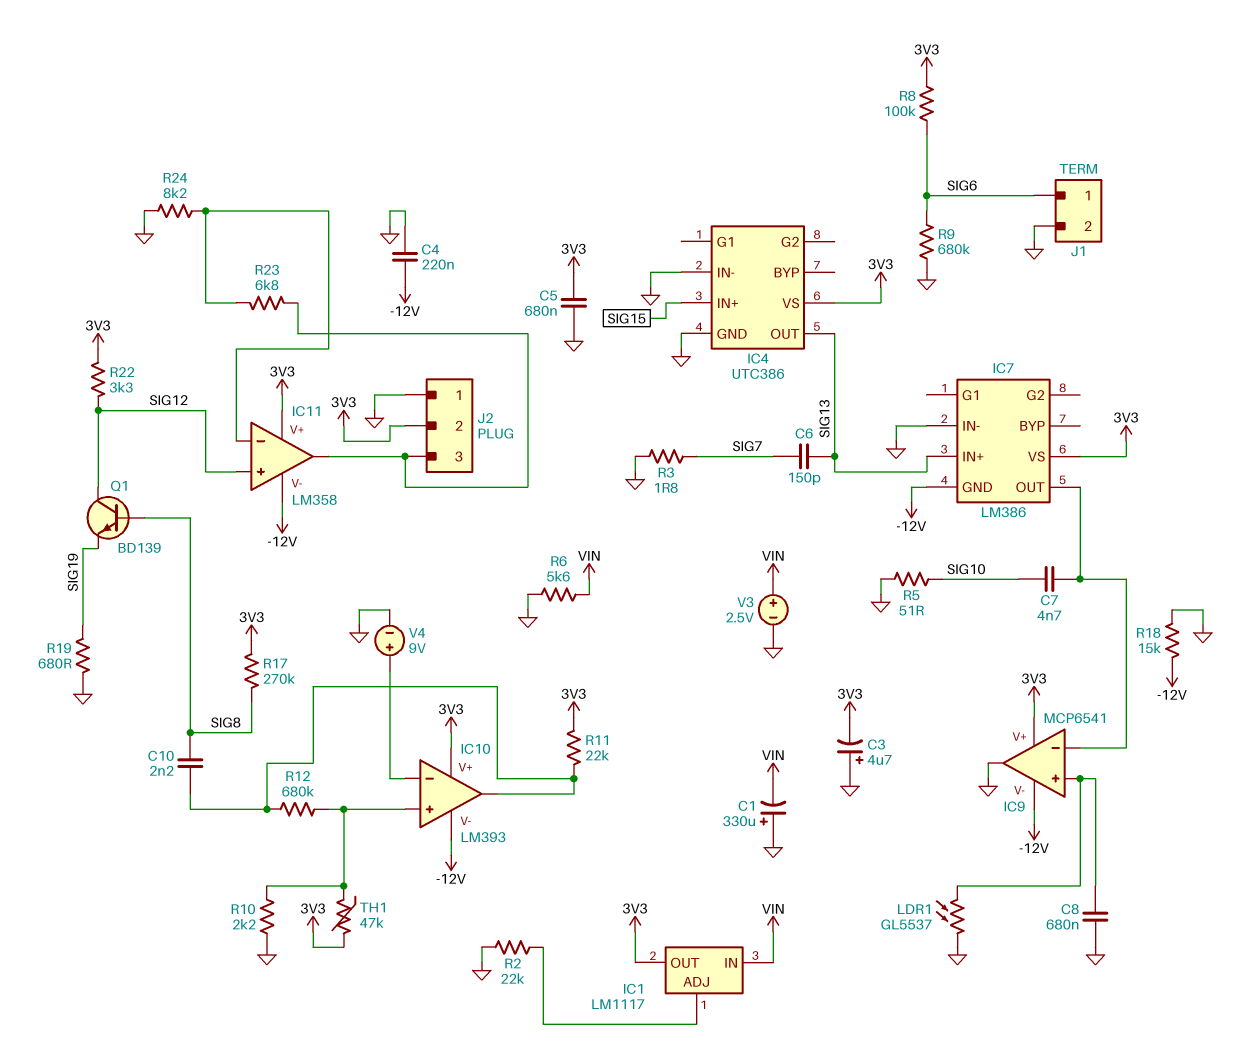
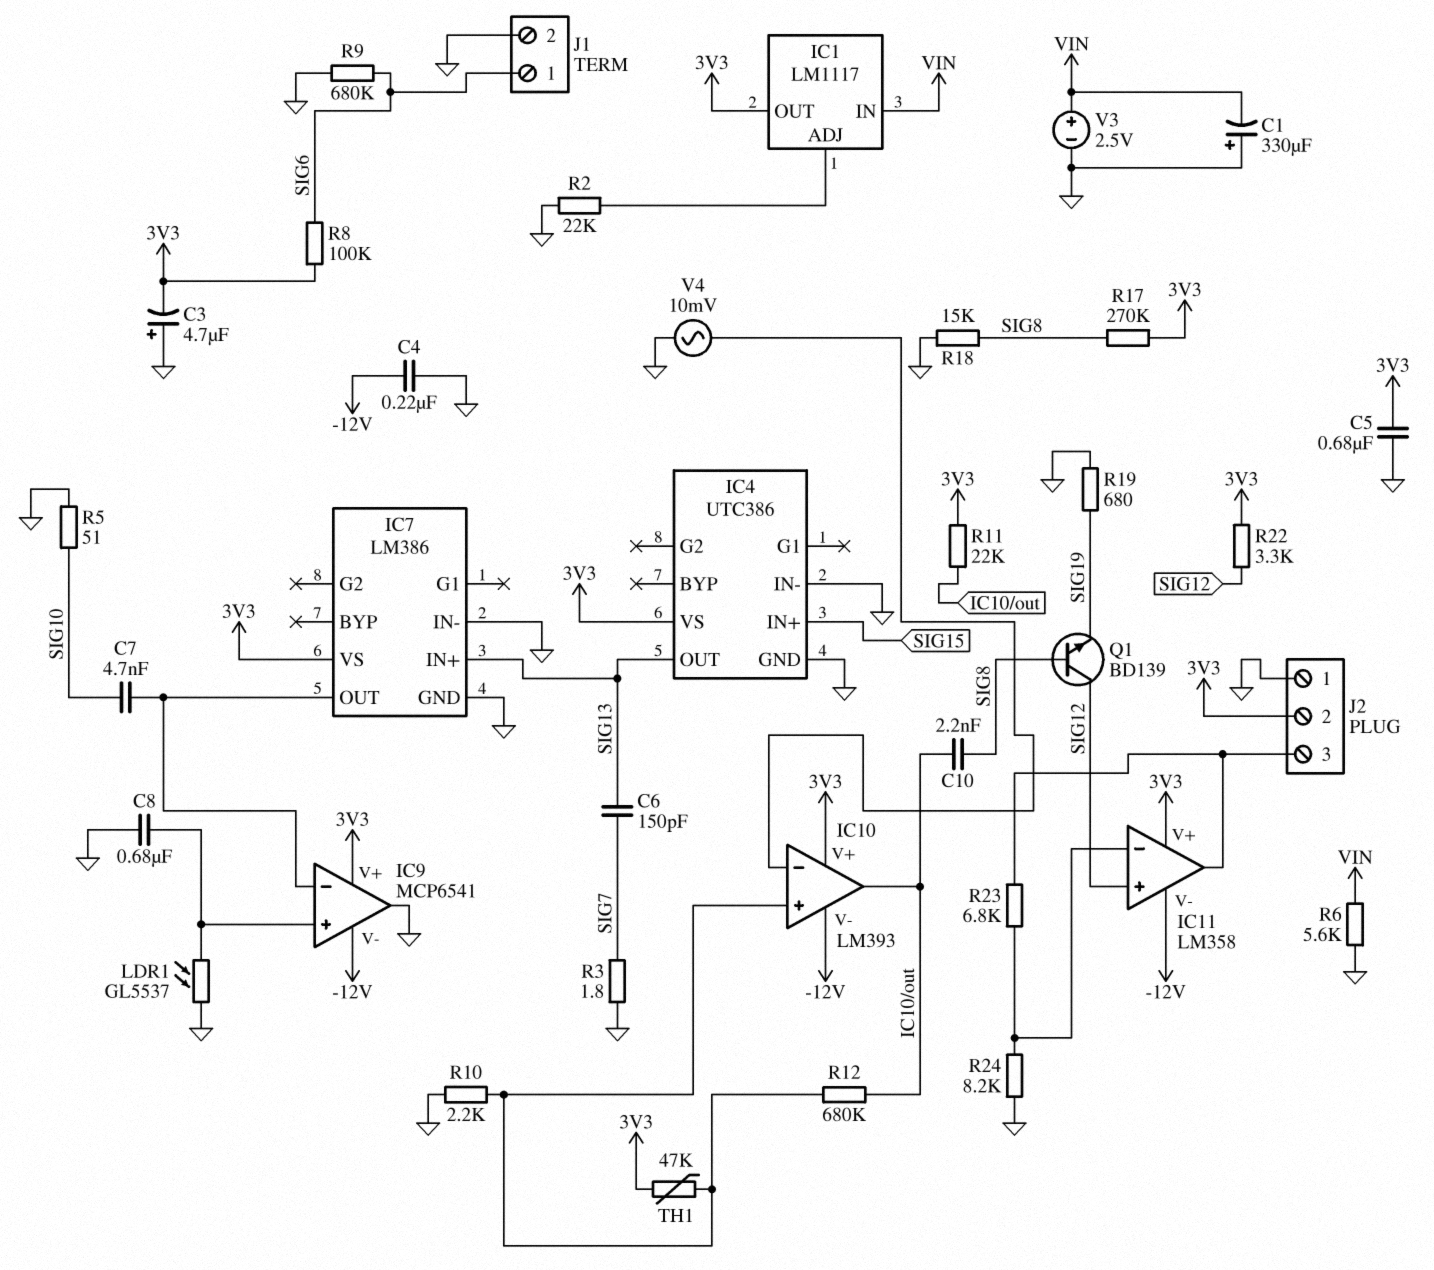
IC7 pin GND: -12V -> GND
R18: 15k (-12V, GND) -> 15k (GND, SIG8)
V4: 9V (plus IC10/in-, minus GND) -> AC 10mV (GND, IC10/in-)

